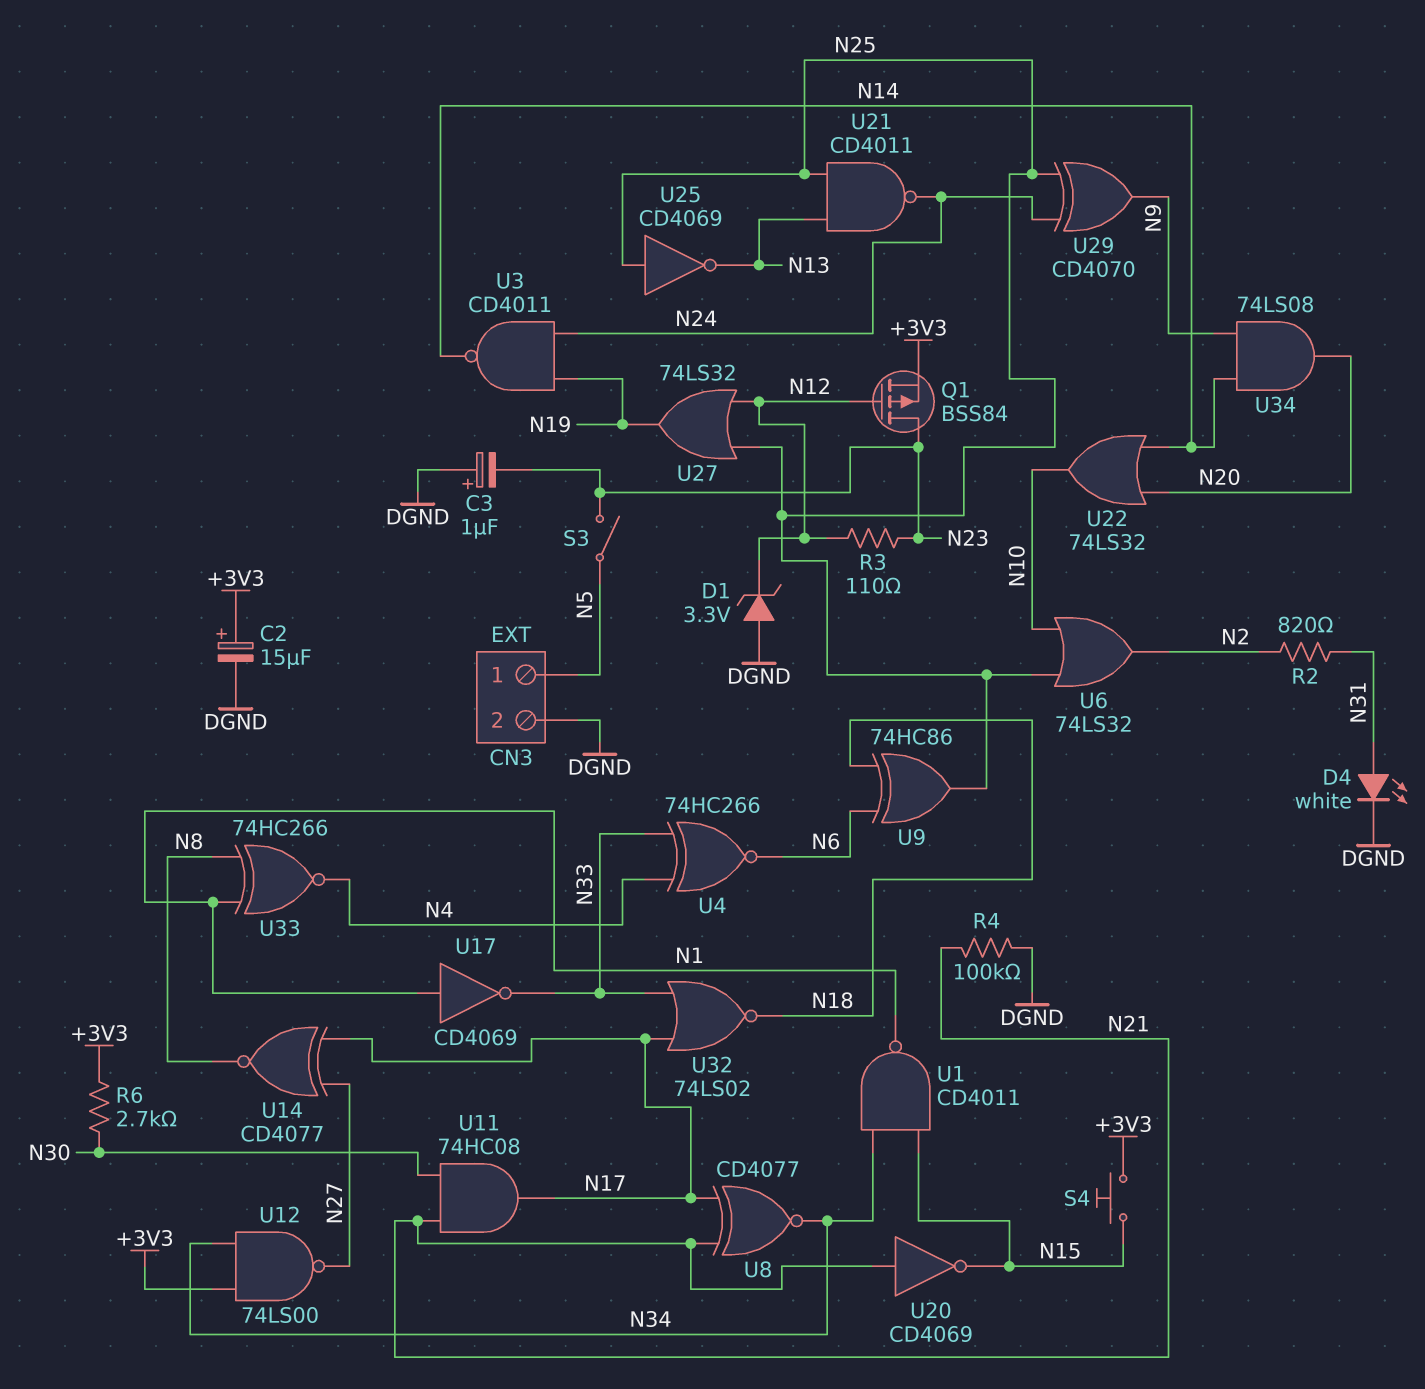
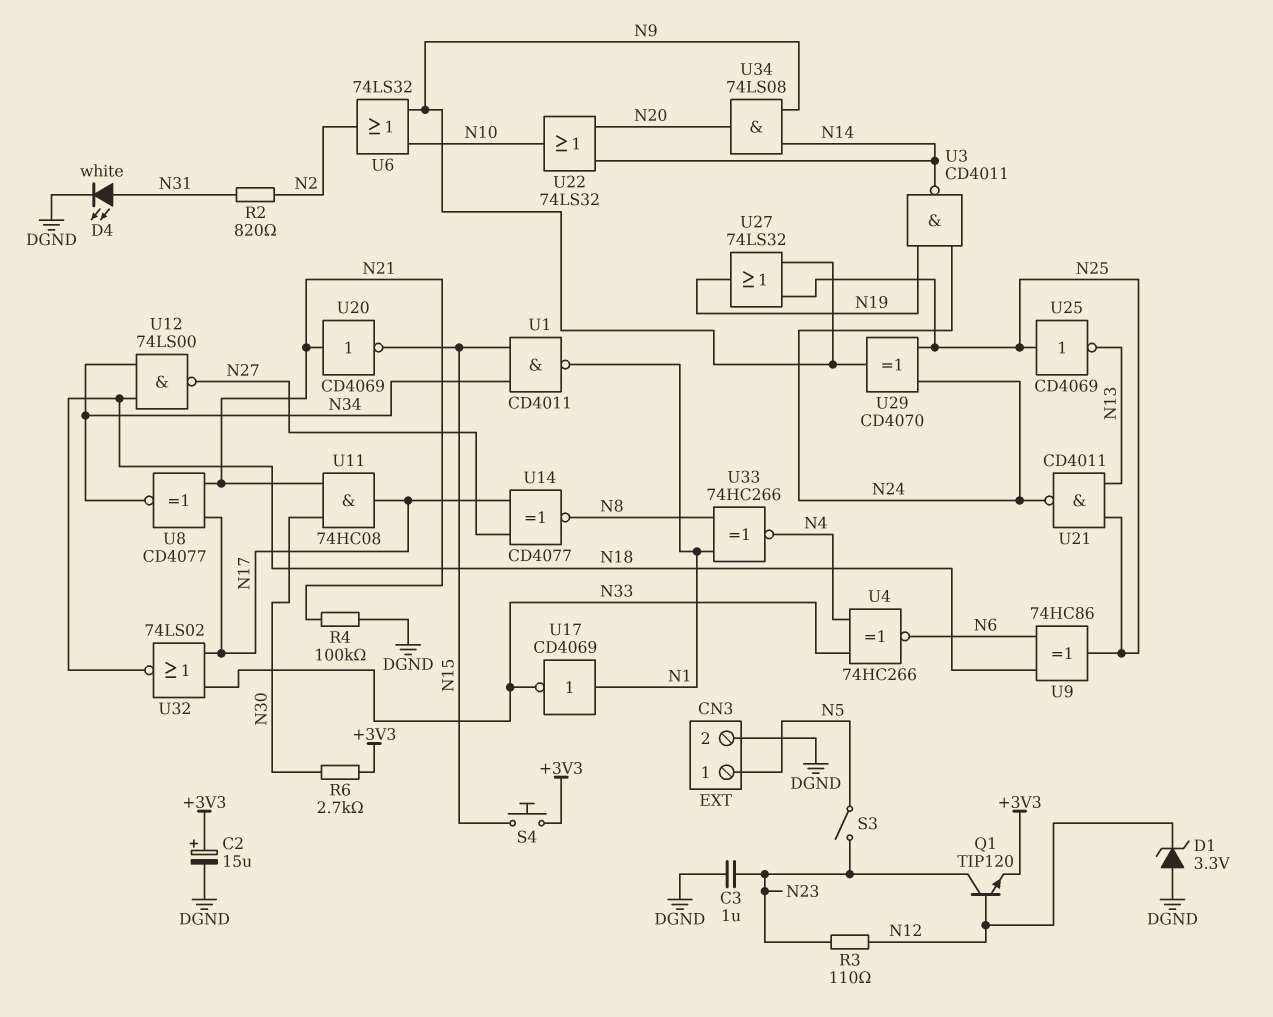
C3: 1uF (plus DGND, minus N23) -> 1uF (DGND, N23)
Q1: PMOS BSS84 (G N12, D N23, S +3V3) -> NPN TIP120 (B N12, C N23, E +3V3)
U6: OR 74LS32 (in N10, in N25, out N2) -> OR 74LS32 (in N9, in N10, out N2)
U12: NAND 74LS00 (in +3V3, in N34, out N27) -> NAND 74LS00 (in N18, in N34, out N27)
U27: OR 74LS32 (in N12, in N25, out N19) -> OR 74LS32 (in N9, in N25, out N19)

